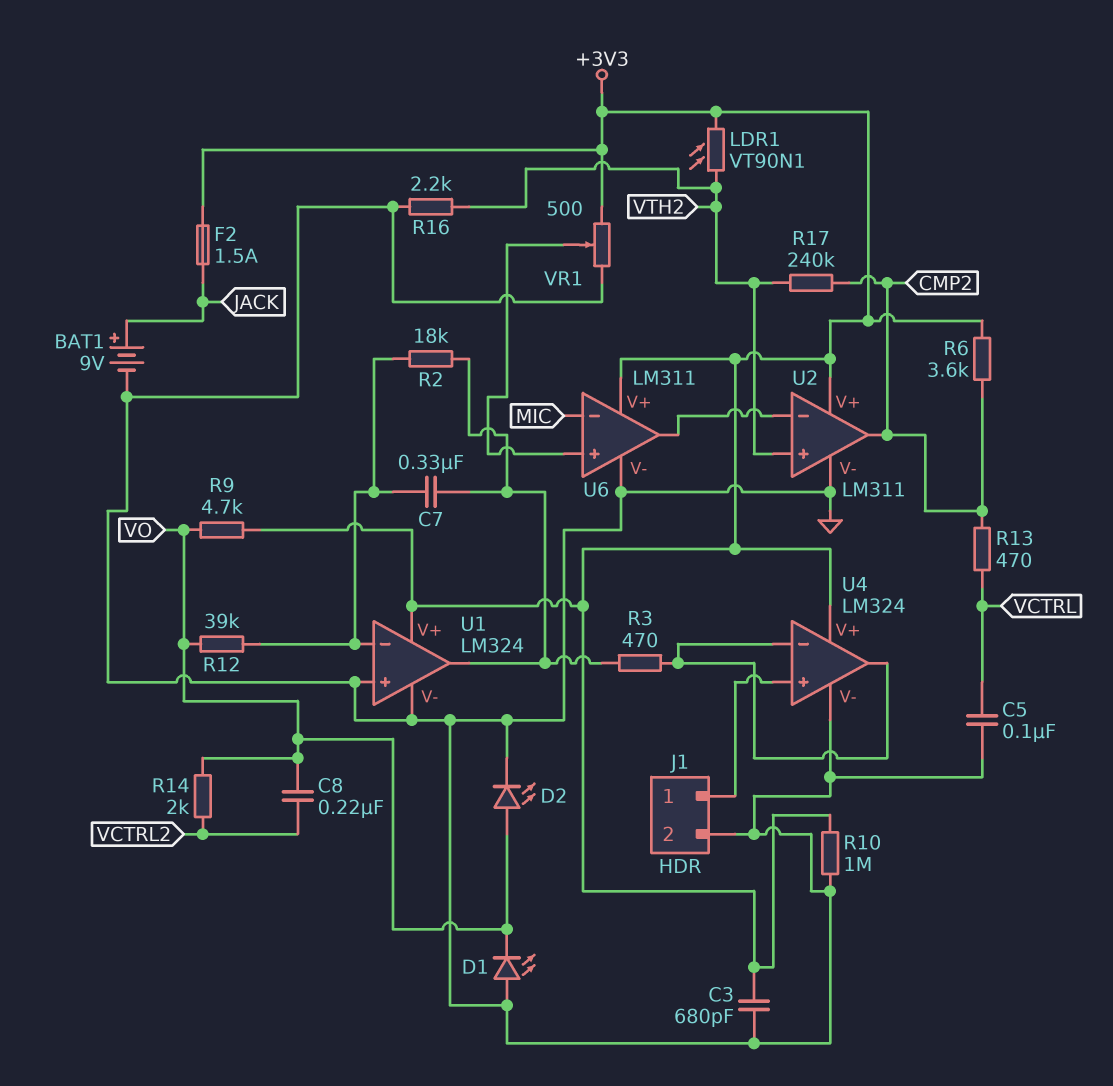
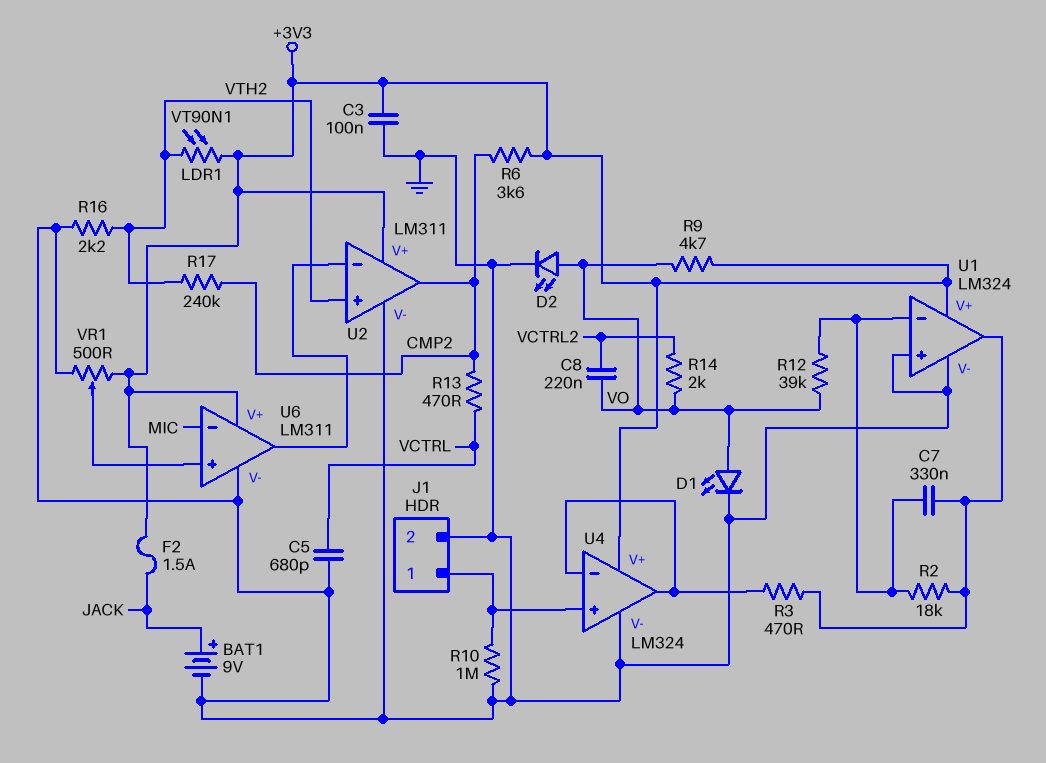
C3: 680pF (+3V3, GND) -> 100nF (+3V3, GND)
C5: 100nF (GND, VCTRL) -> 680pF (GND, VCTRL)
D1: LED (A GND, K VO) -> LED (A VO, K GND)
R10: 1M (+3V3, GND) -> 1M (GND, J1/1)

